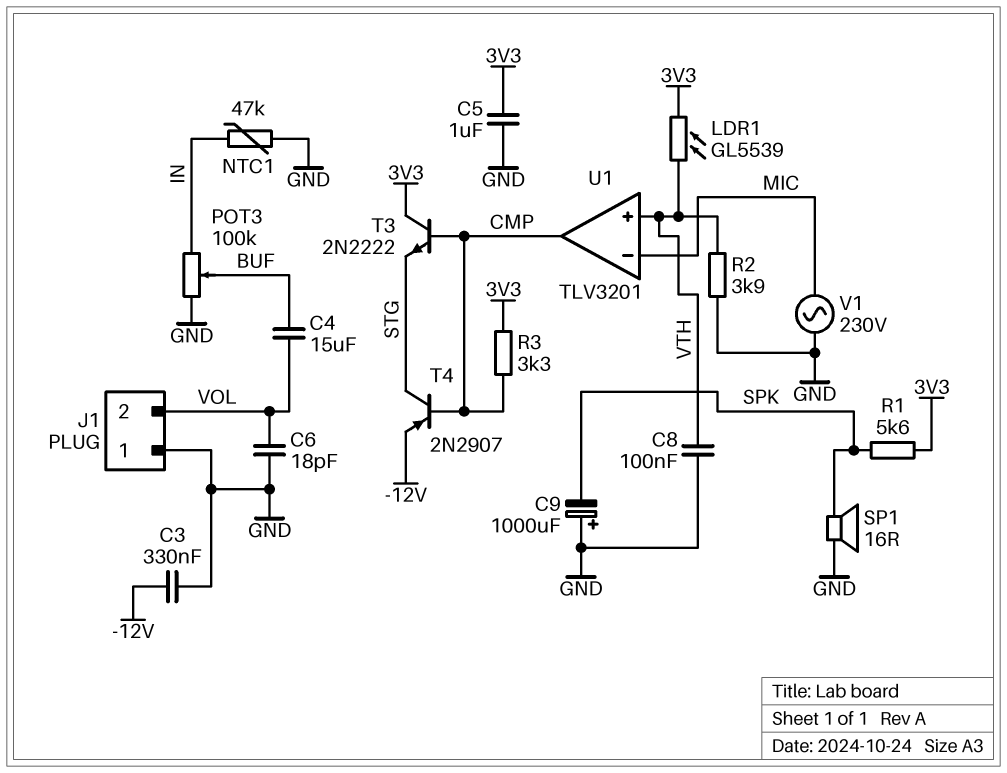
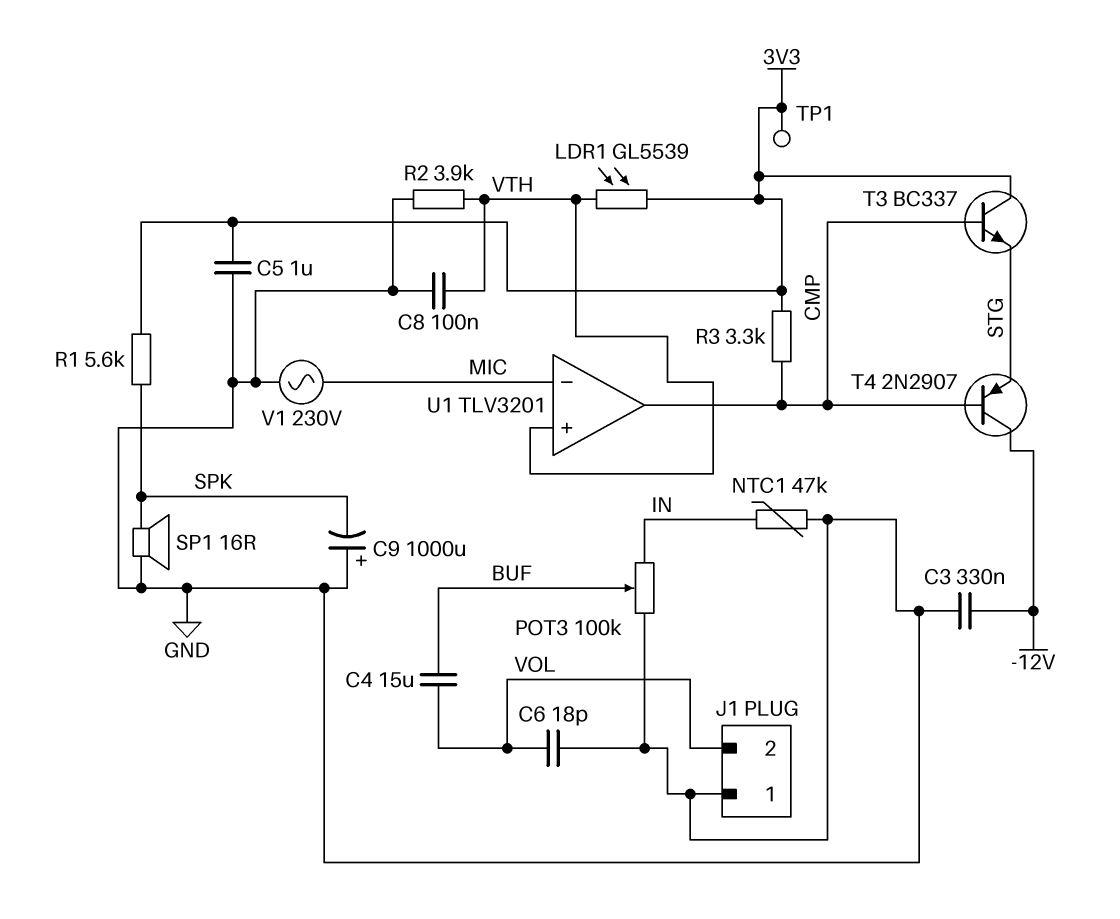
T3: NPN 2N2222 (B CMP, C 3V3, E STG) -> NPN BC337 (B CMP, C 3V3, E STG)
T4: PNP 2N2907 (B CMP, C STG, E -12V) -> PNP 2N2907 (B CMP, C -12V, E STG)
TP1: none -> test point (3V3)

